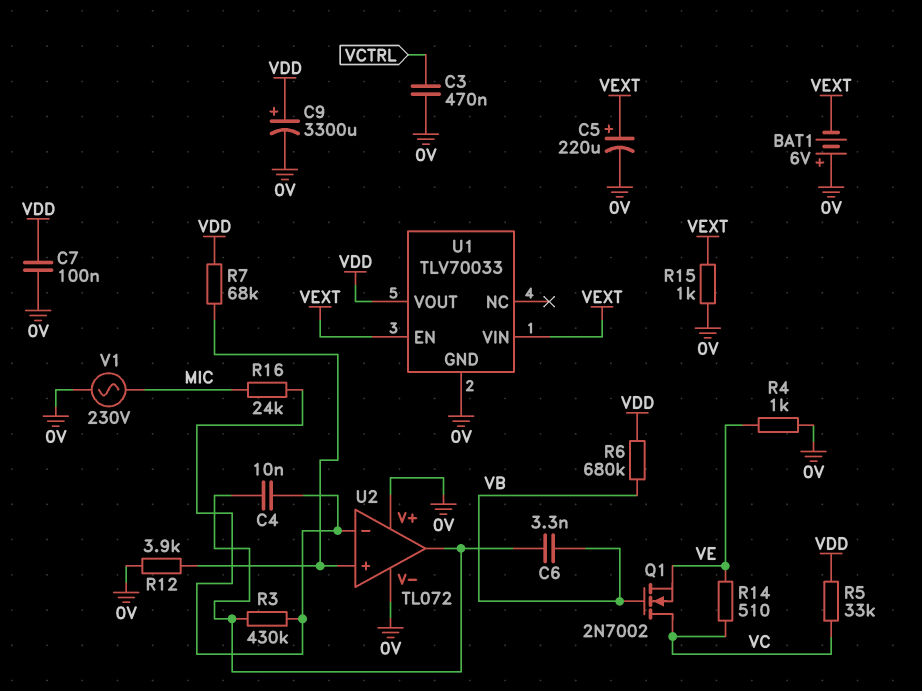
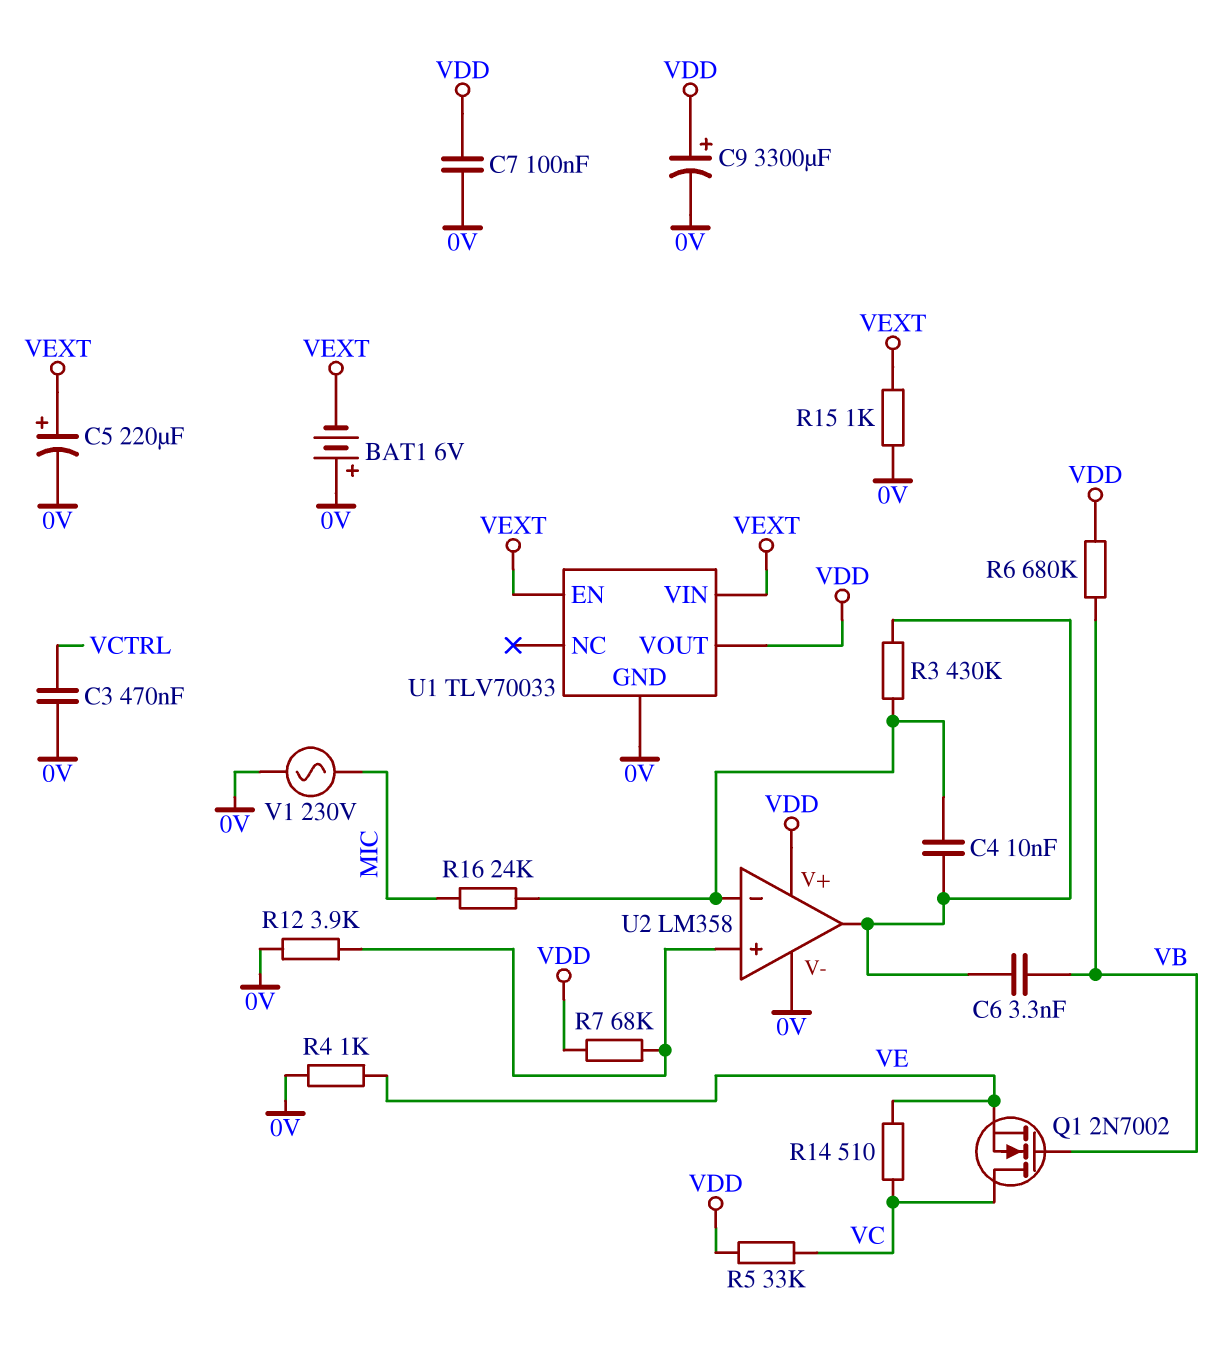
U2: TL072 -> LM358
U2 pin V+: 0V -> VDD

